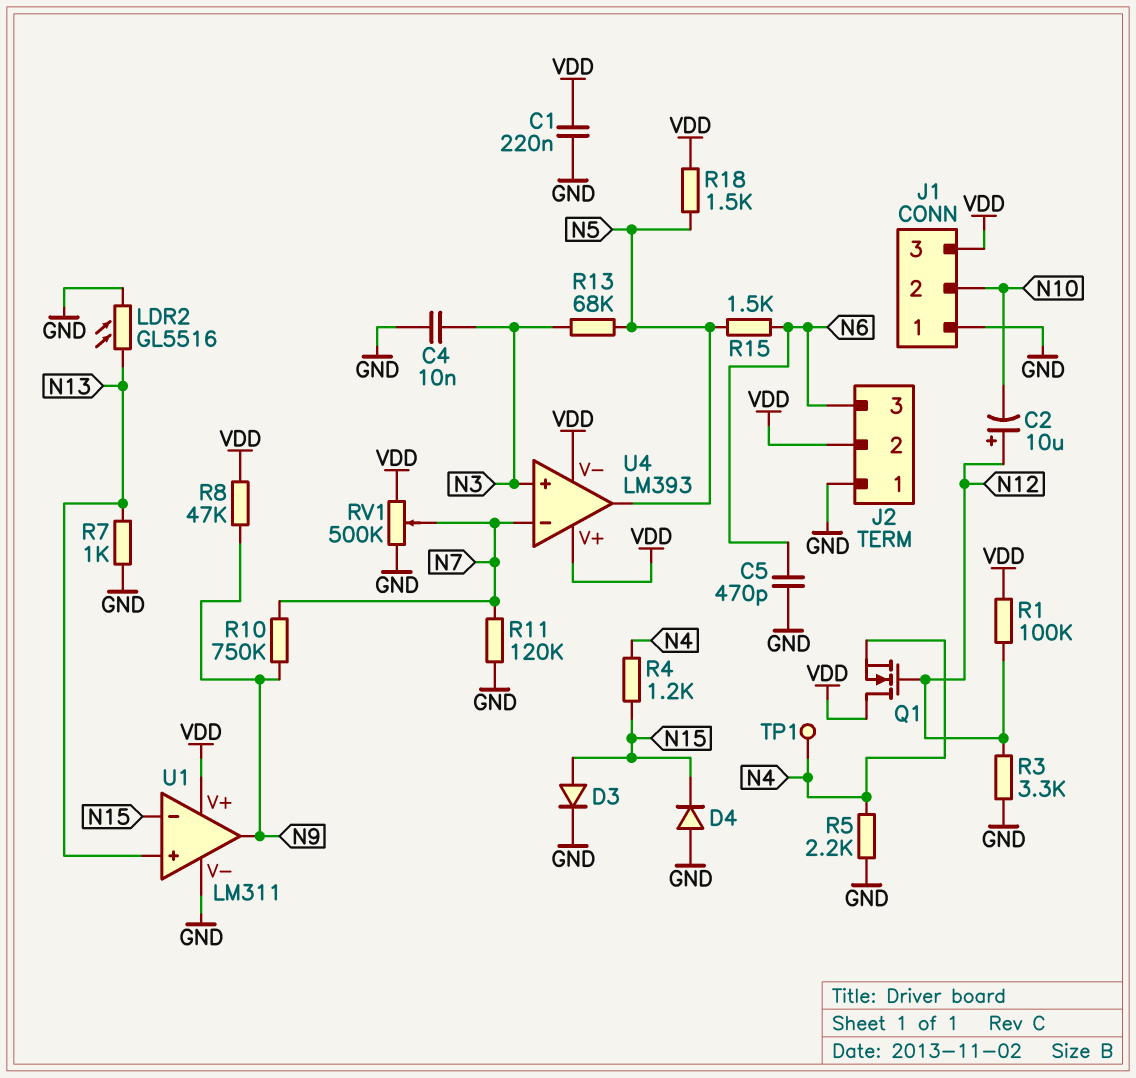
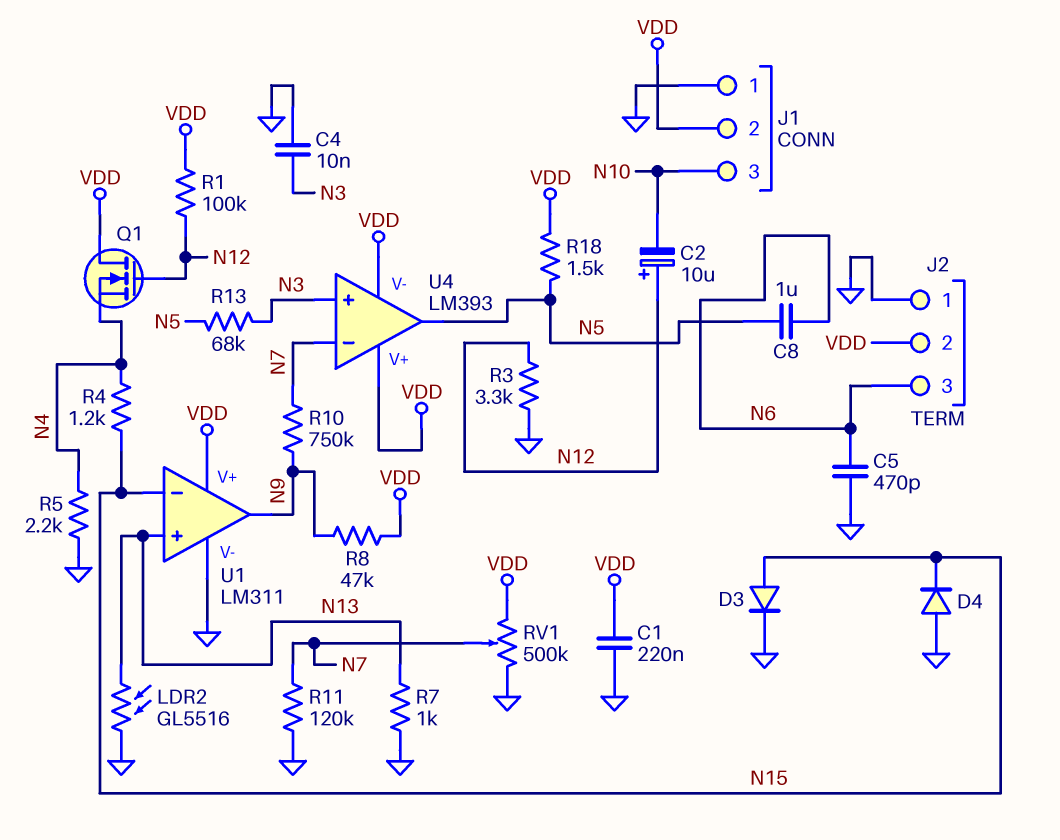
C8: none -> 1uF (N5, N6)
J1 pin 2: N10 -> VDD
J1 pin 3: VDD -> N10
R15: 1.5k (N5, N6) -> none
TP1: test point (N4) -> none

